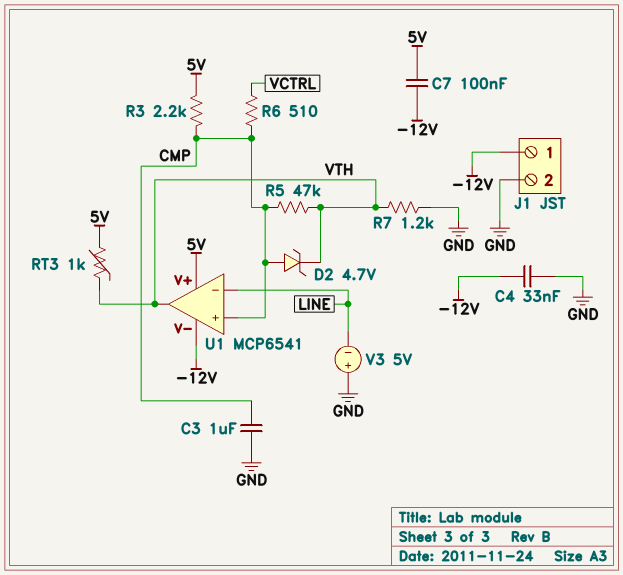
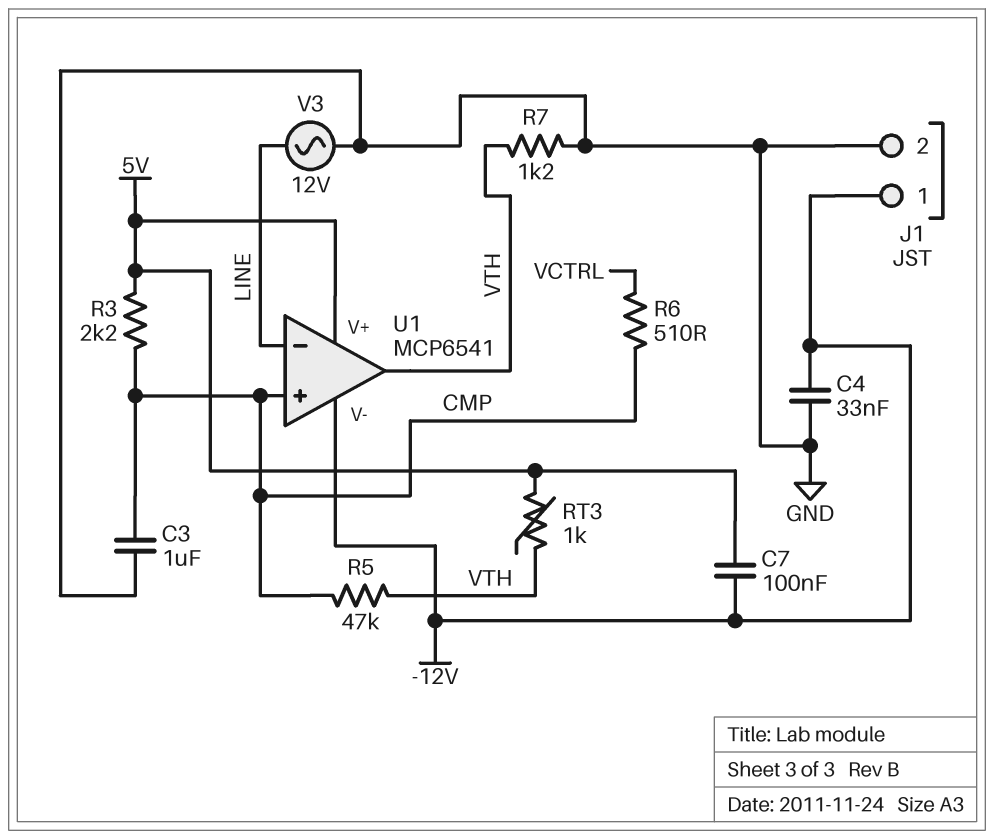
D2: zener 4.7V (A CMP, K VTH) -> none
V3: 5V (plus GND, minus LINE) -> AC 12V (GND, LINE)

